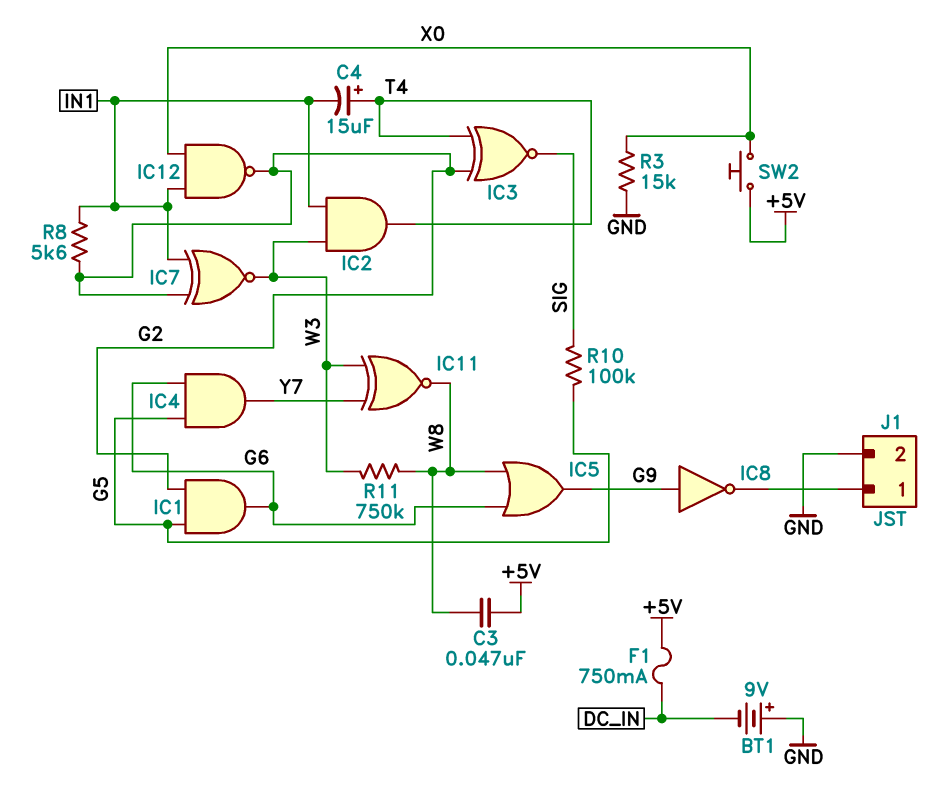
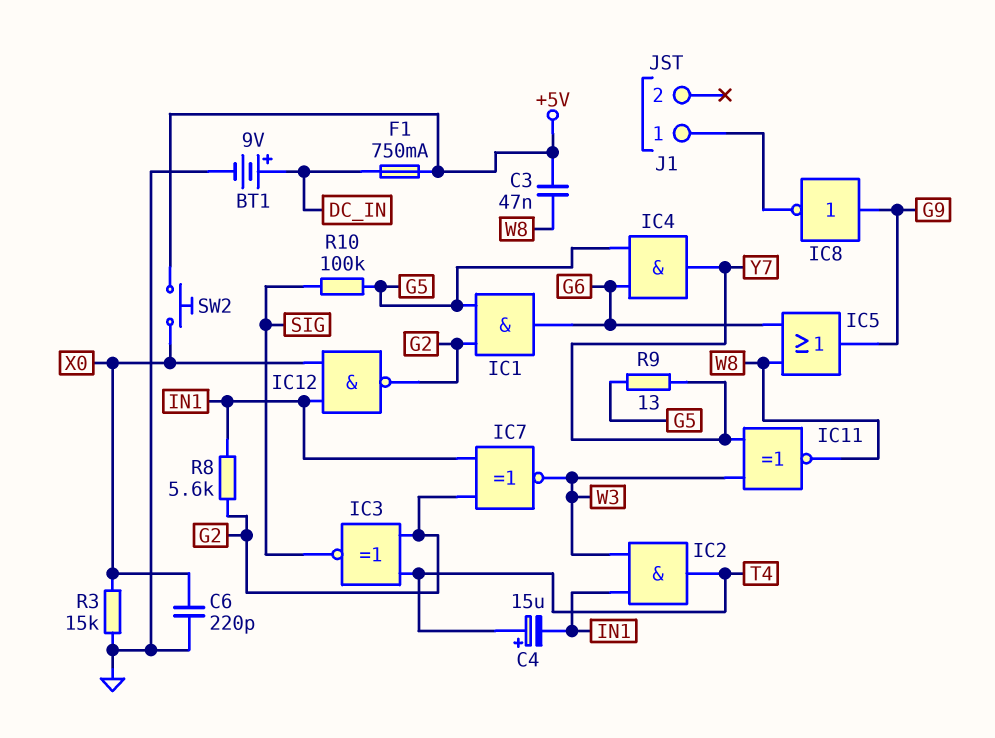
BT1: 9V (plus GND, minus DC_IN) -> 9V (plus DC_IN, minus GND)
C6: none -> 220pF (GND, X0)
J1 pin 2: GND -> none
R9: none -> 13 (G5, Y7)
R11: 750k (W3, W8) -> none

